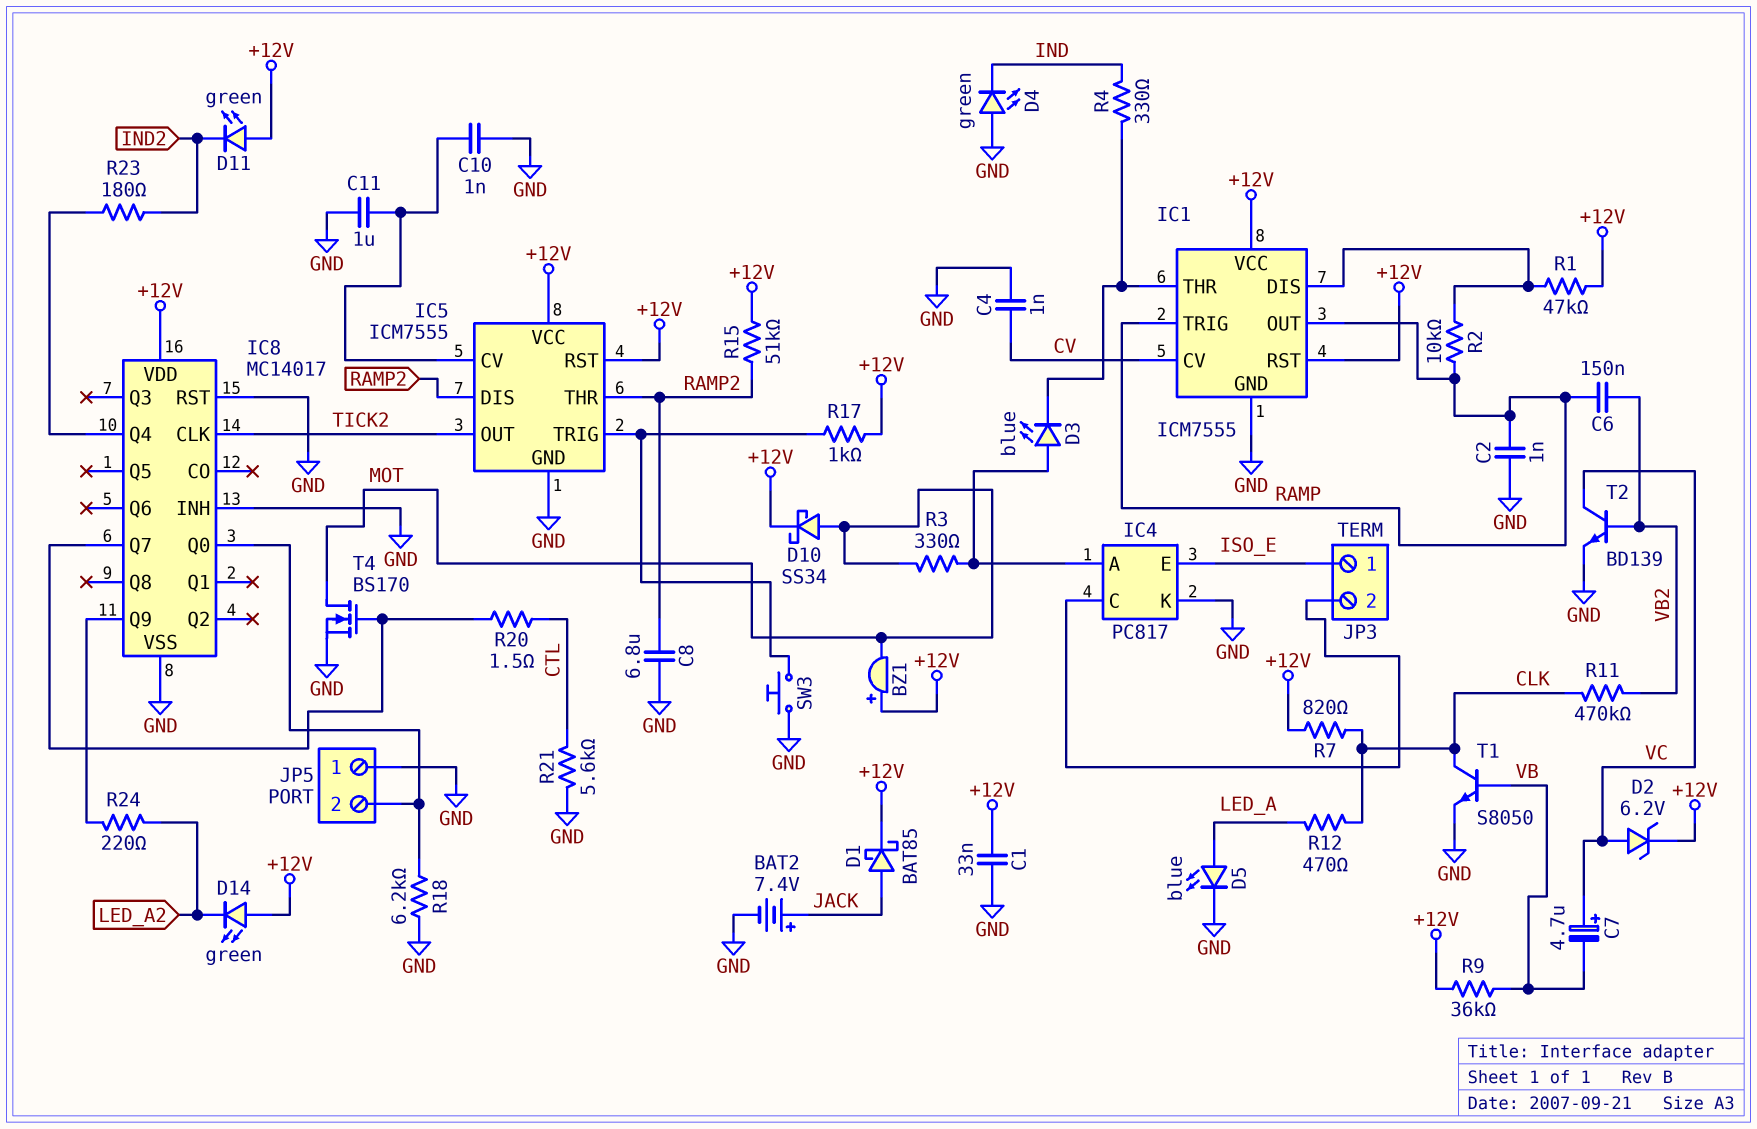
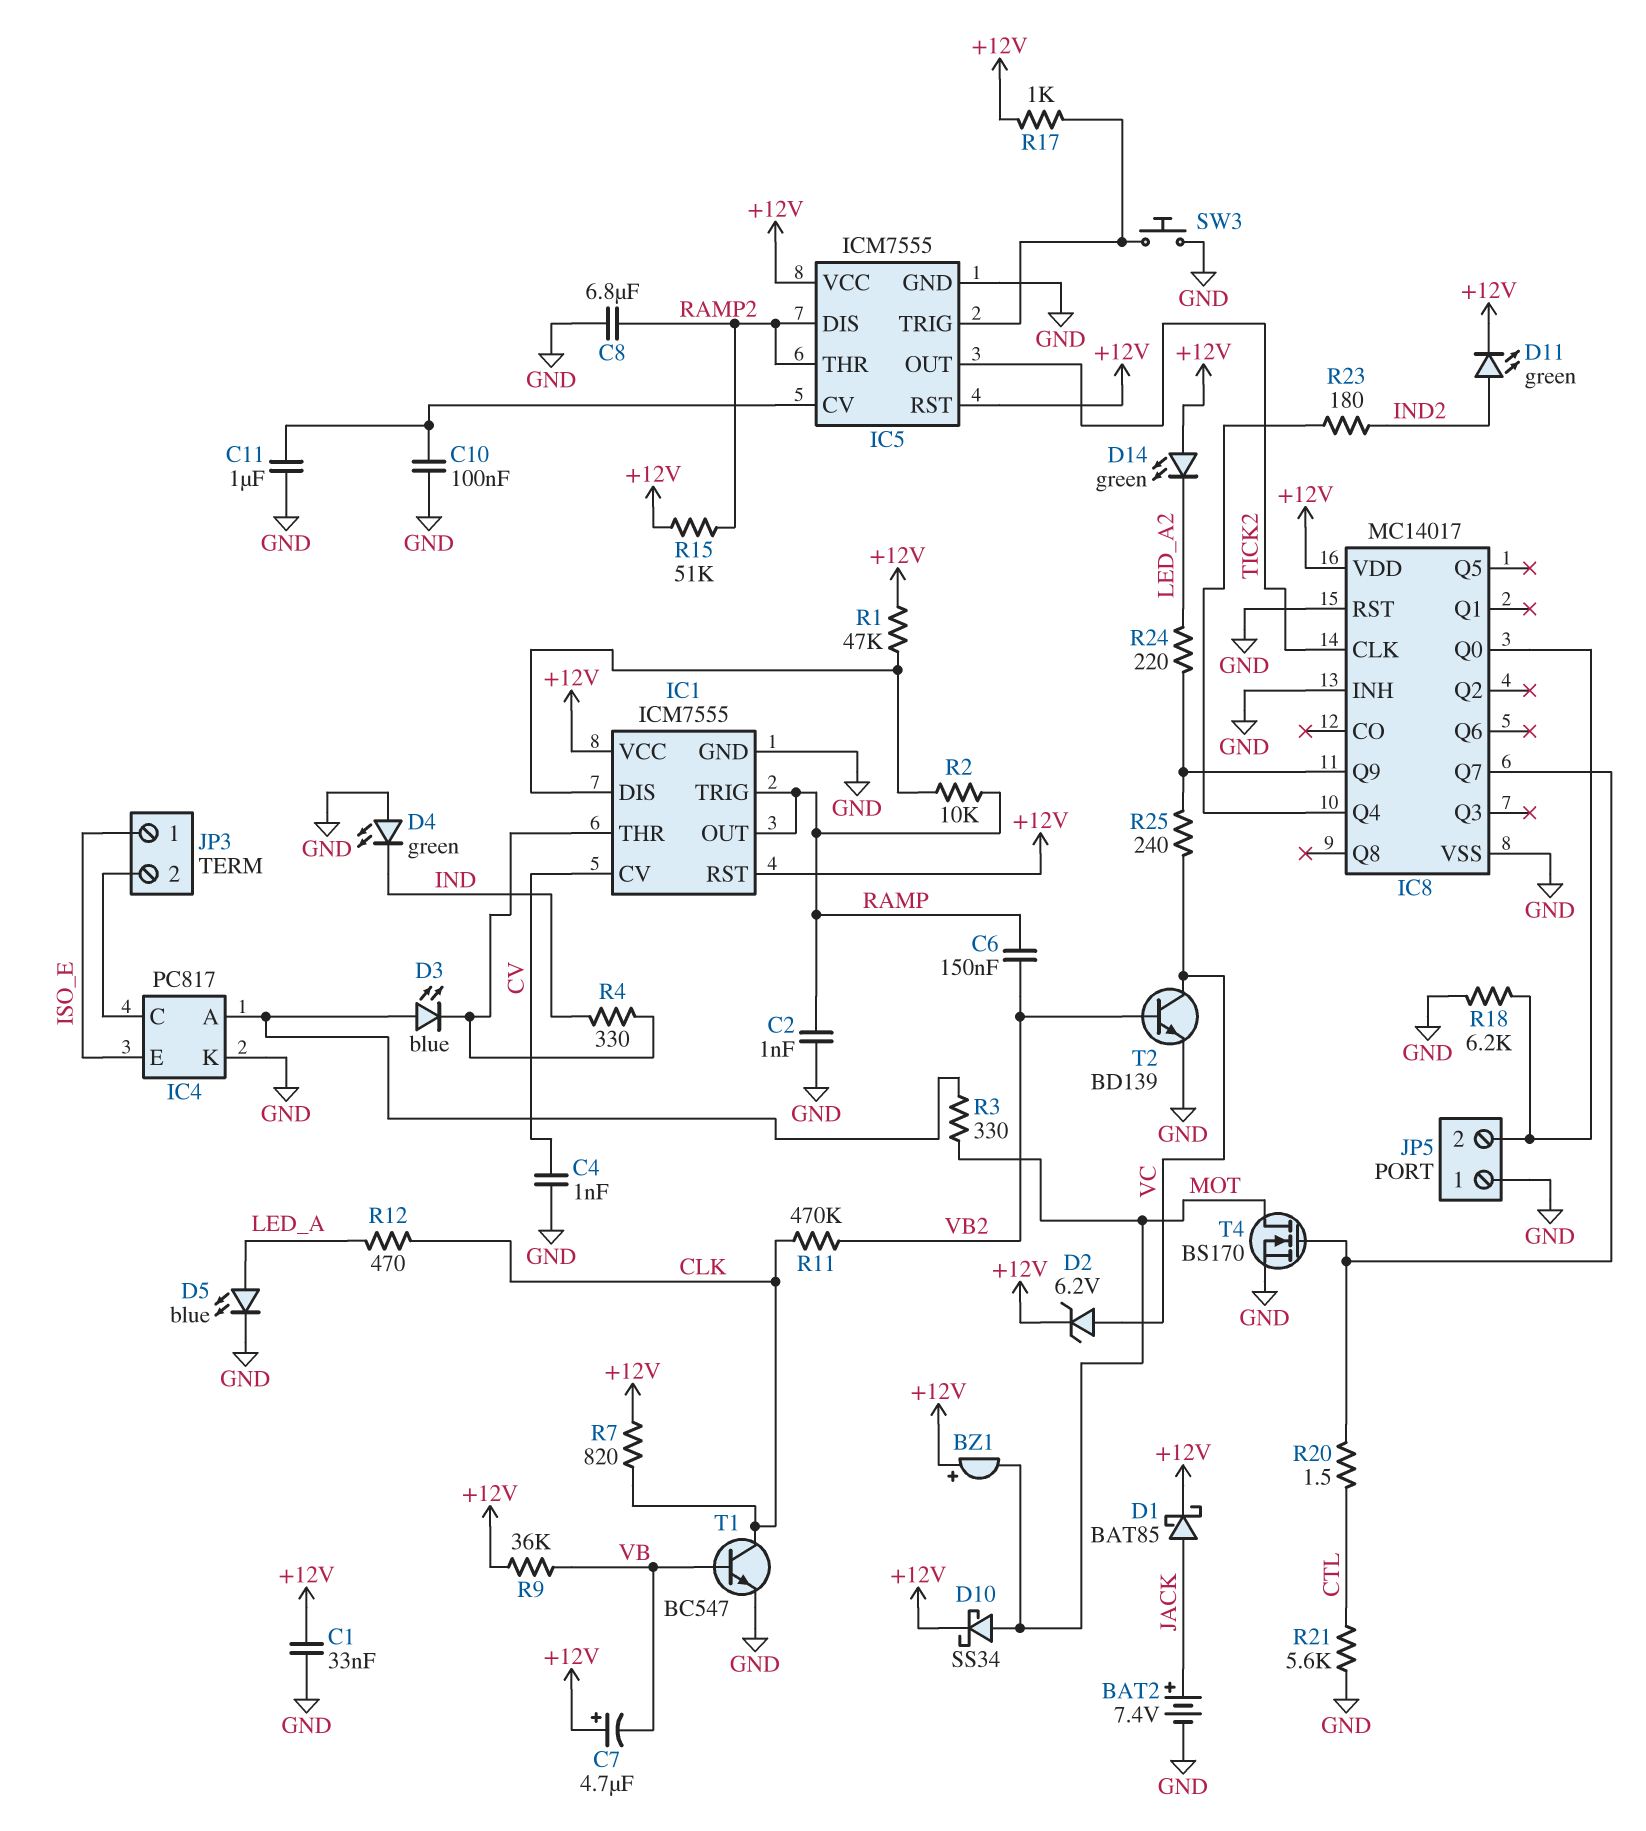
C7: 4.7uF (plus VC, minus VB) -> 4.7uF (plus +12V, minus VB)
C10: 1nF (GND, IC5/CV) -> 100nF (GND, IC5/CV)
D11: LED green (A +12V, K IND2) -> LED green (A IND2, K +12V)
R25: none -> 240 (IC8/Q9, VC)
T1: NPN S8050 (B VB, C CLK, E GND) -> NPN BC547 (B VB, C CLK, E GND)

